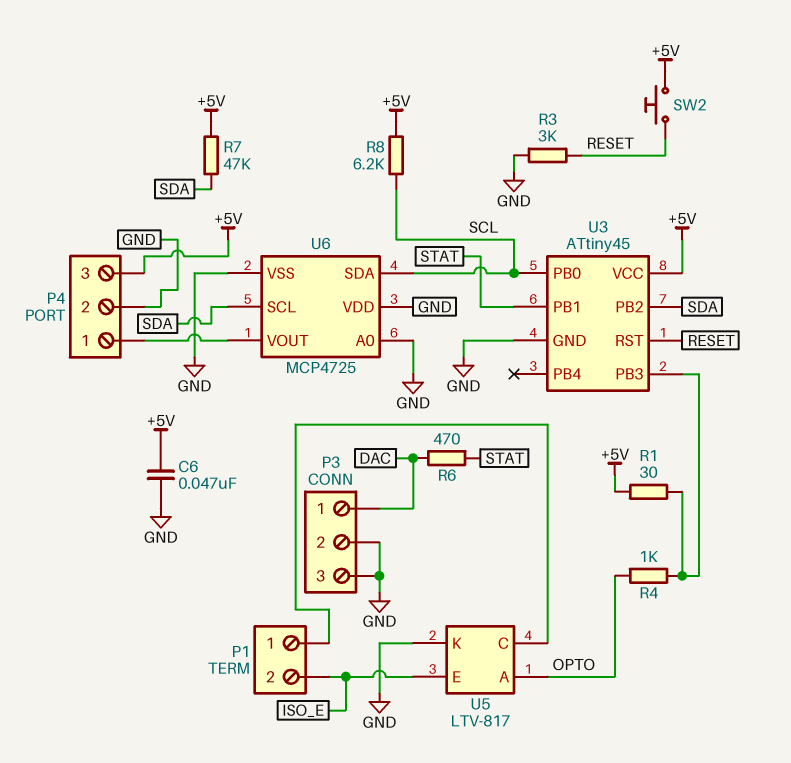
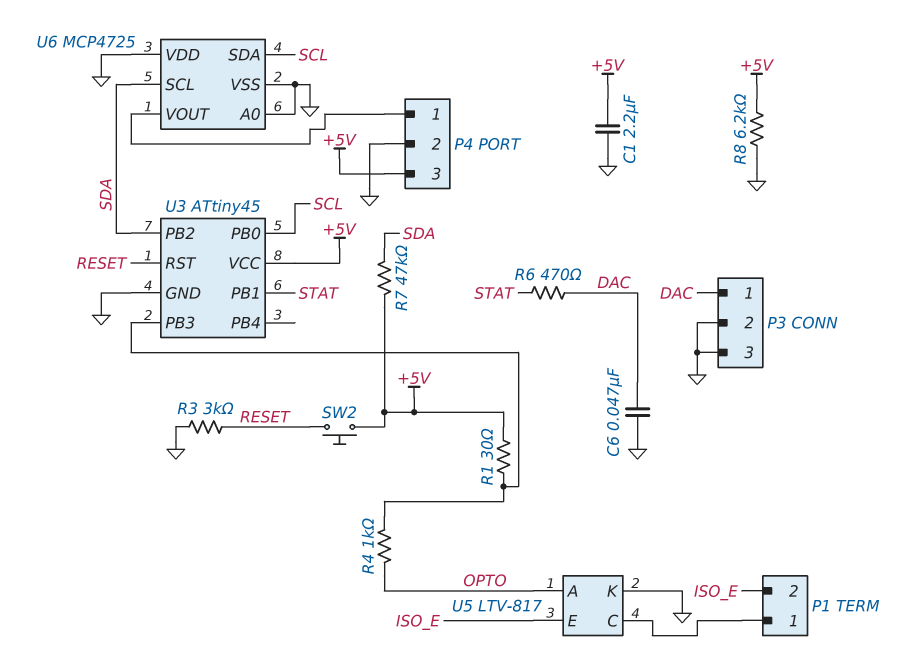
C1: none -> 2.2uF (+5V, GND)
C6: 47nF (+5V, GND) -> 47nF (DAC, GND)
R8: 6.2k (+5V, SCL) -> 6.2k (+5V, GND)

